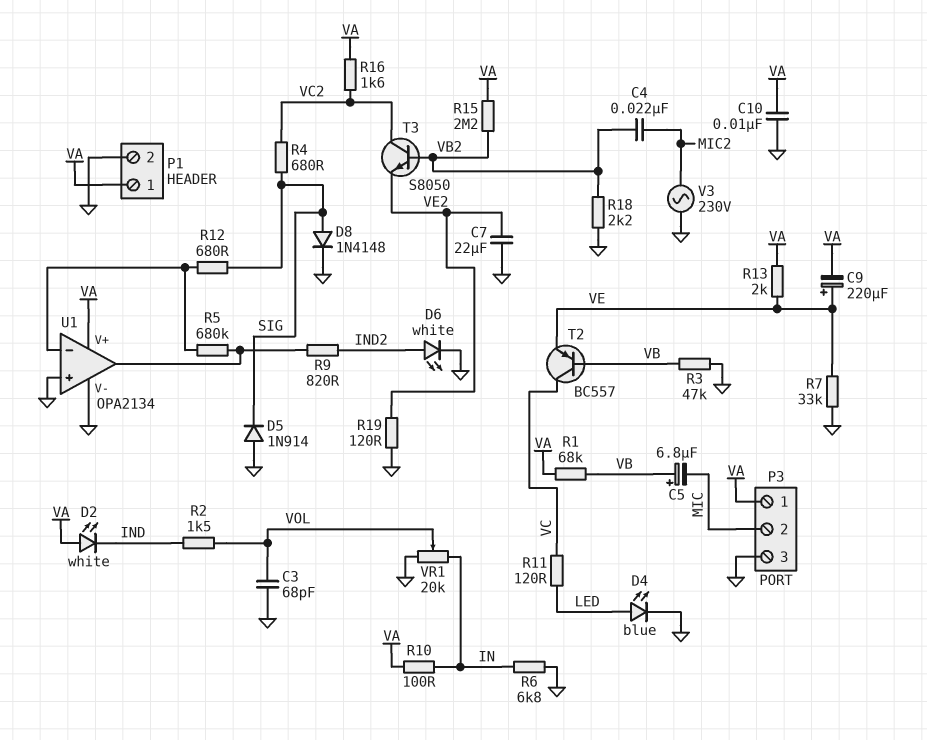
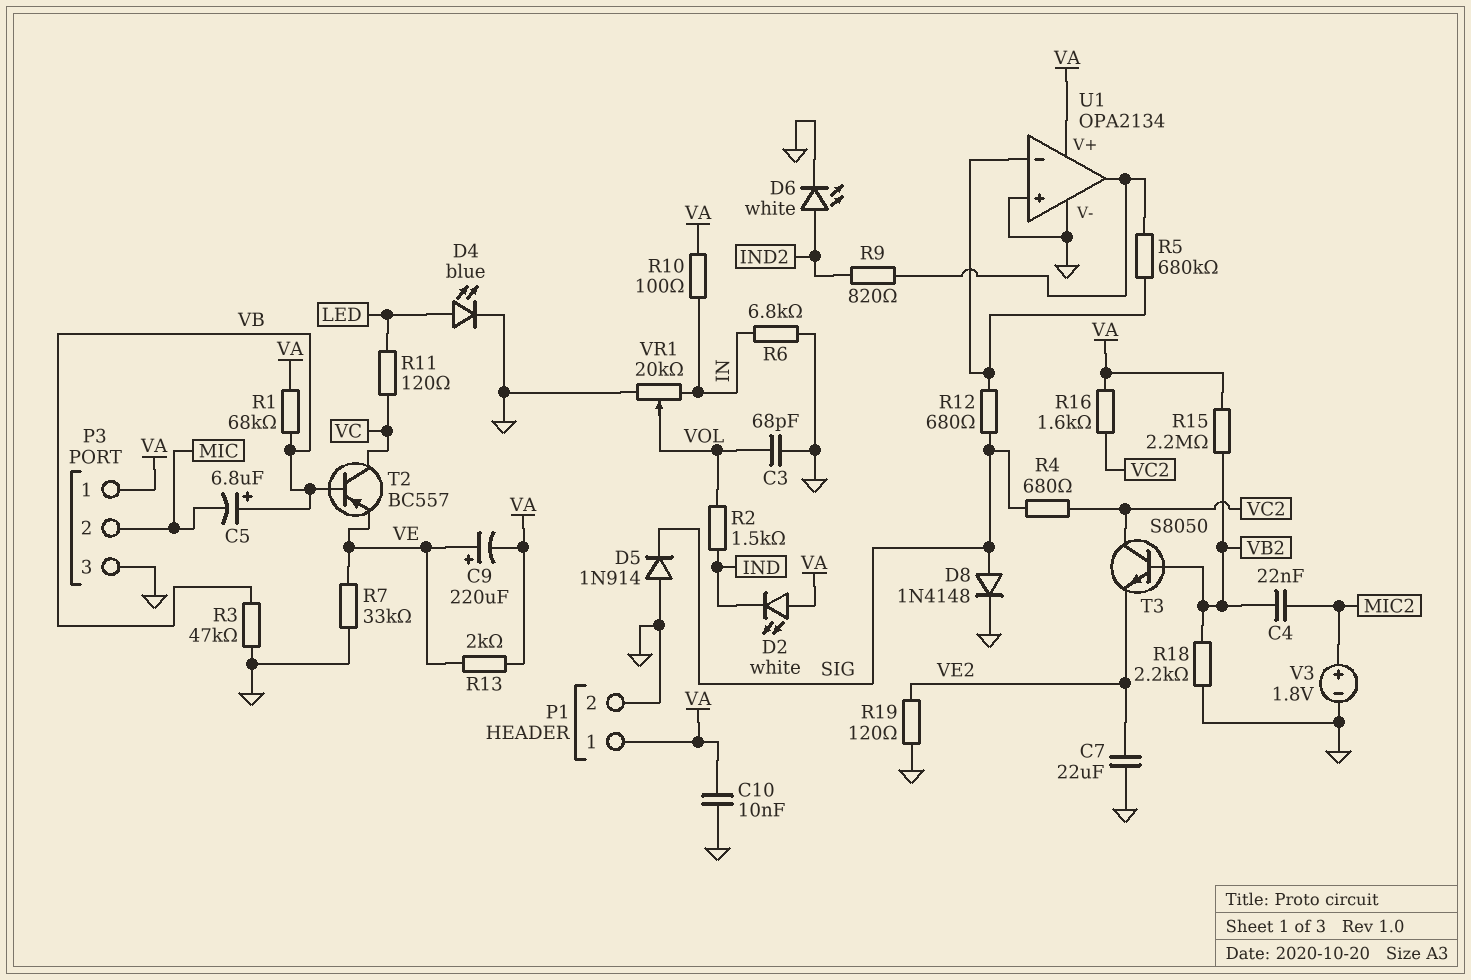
V3: AC 230V (GND, MIC2) -> 1.8V (plus MIC2, minus GND)

